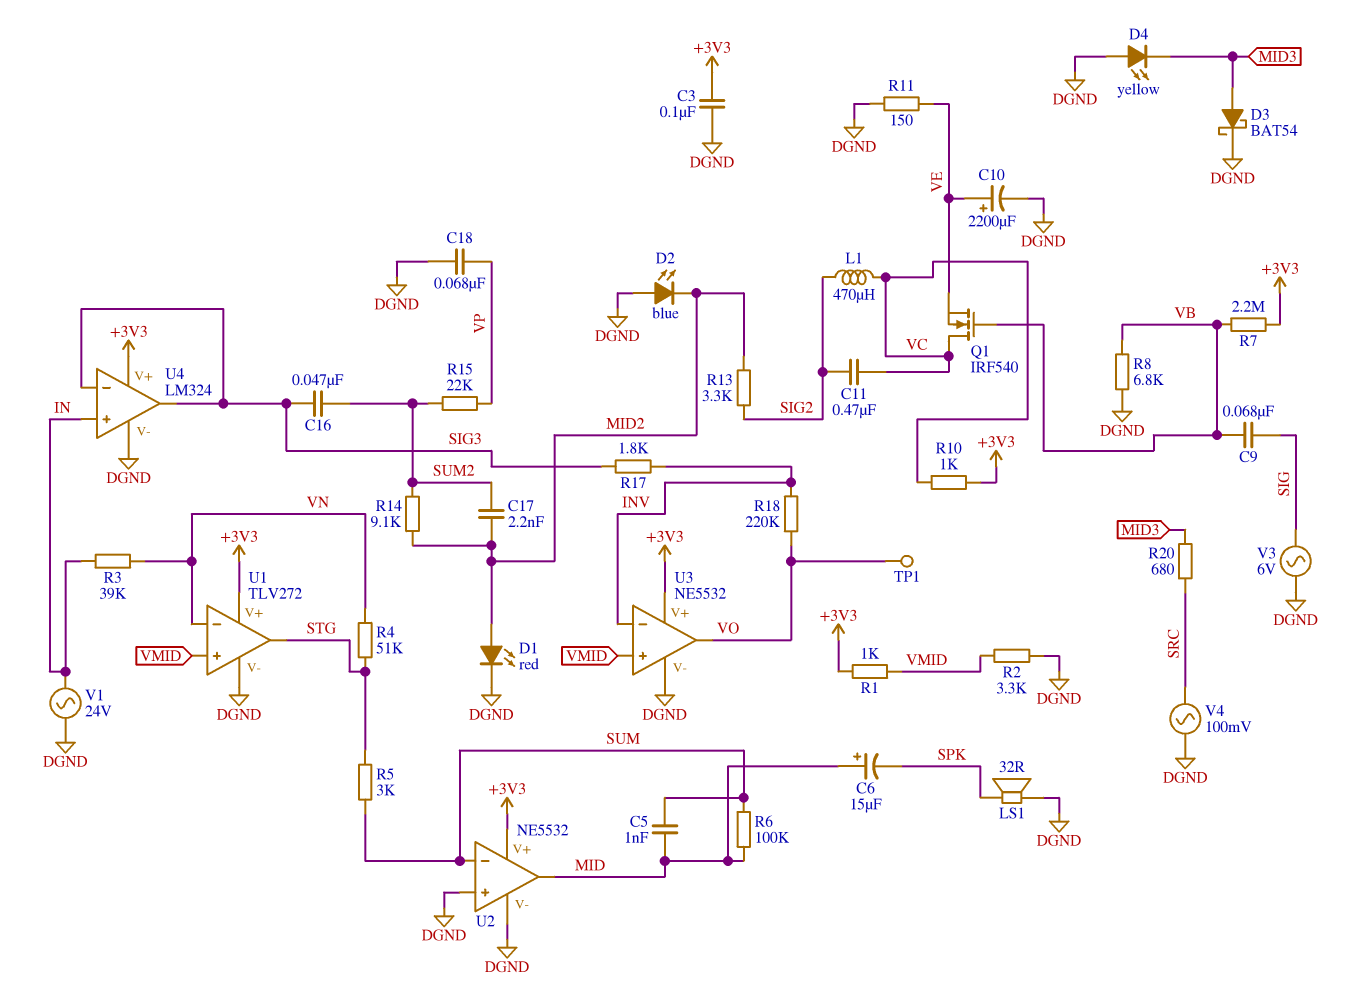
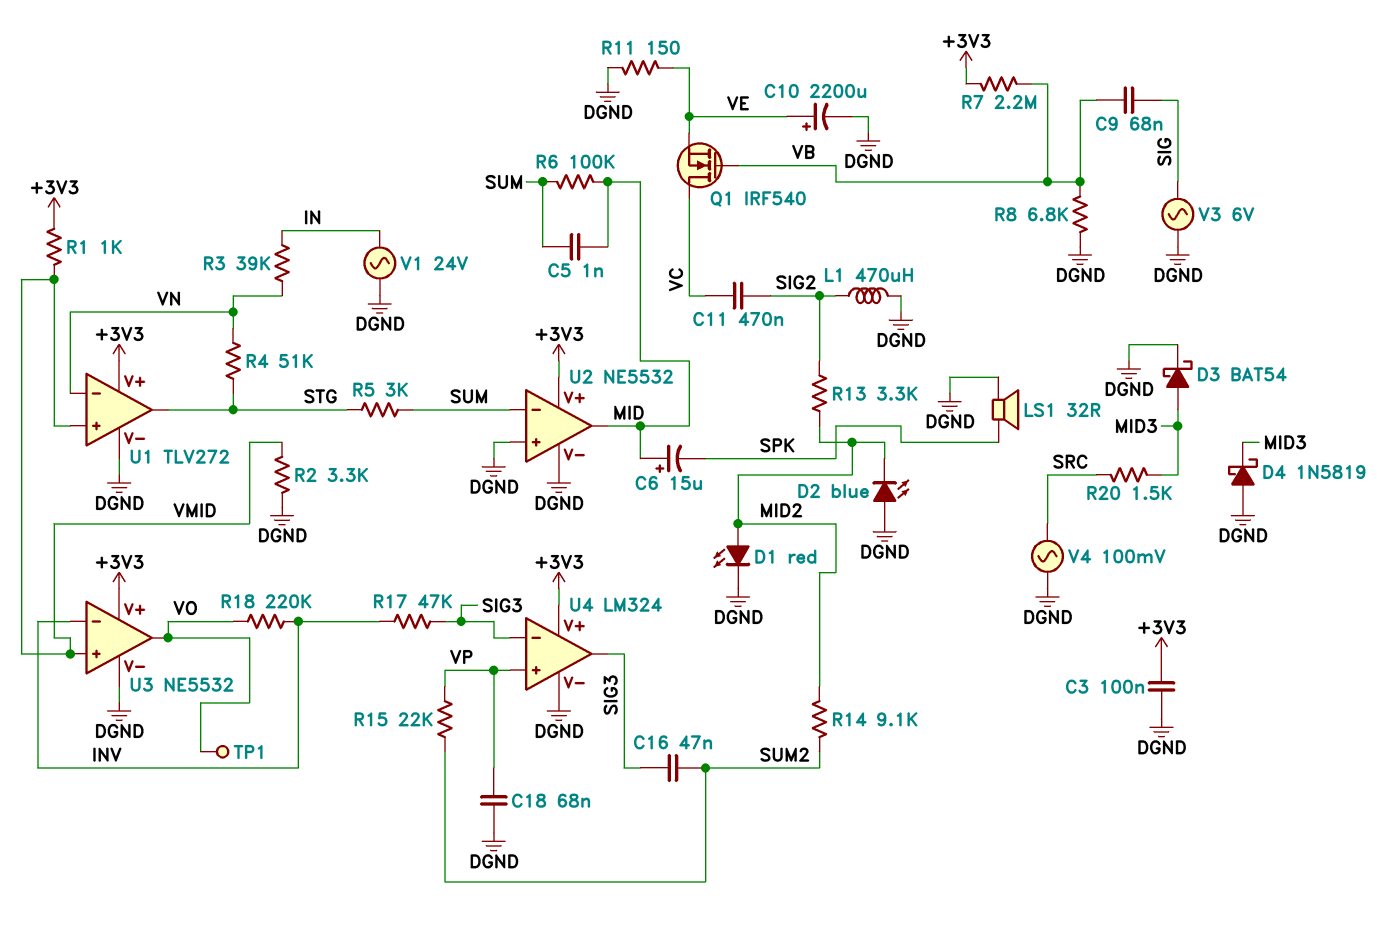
C17: 2.2nF (MID2, SUM2) -> none
D4: LED yellow (A DGND, K MID3) -> schottky 1N5819 (A DGND, K MID3)
L1: 470uH (SIG2, VC) -> 470uH (DGND, SIG2)
R10: 1k (+3V3, VC) -> none
R17: 1.8k (INV, SIG3) -> 47k (INV, SIG3)
R20: 680 (MID3, SRC) -> 1.5k (MID3, SRC)
U4 pin in+: IN -> VP

